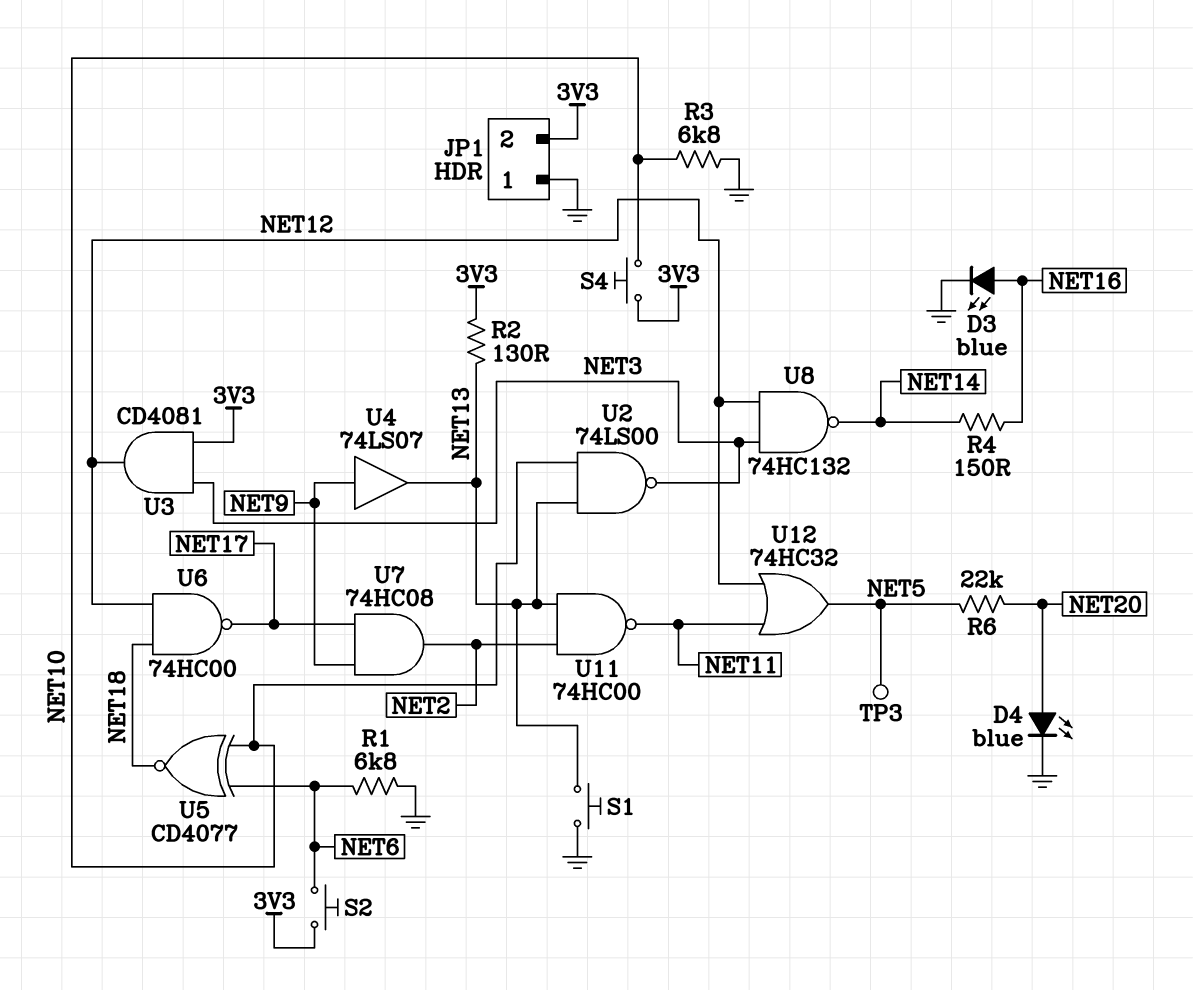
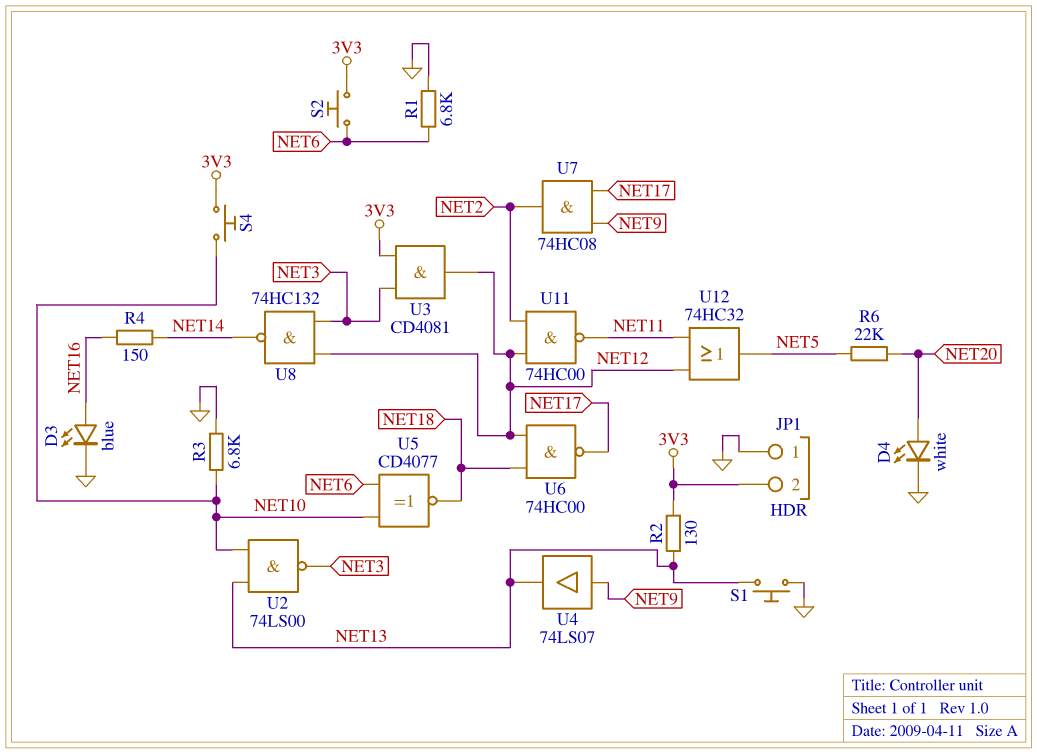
D4: LED blue (A NET20, K GND) -> LED white (A NET20, K GND)
TP3: test point (NET5) -> none
U11: NAND 74HC00 (in NET2, in NET13, out NET11) -> NAND 74HC00 (in NET2, in NET12, out NET11)

